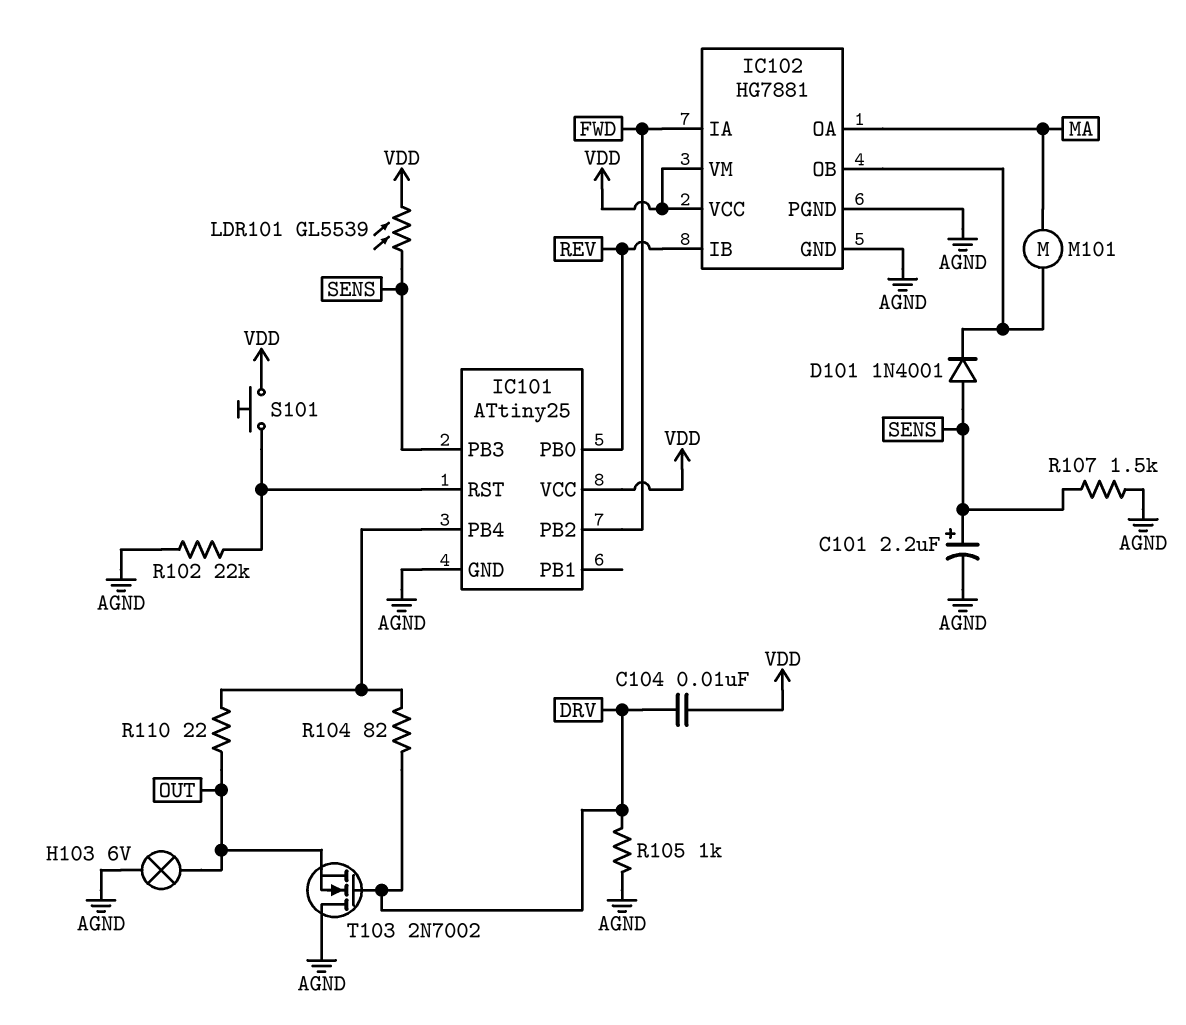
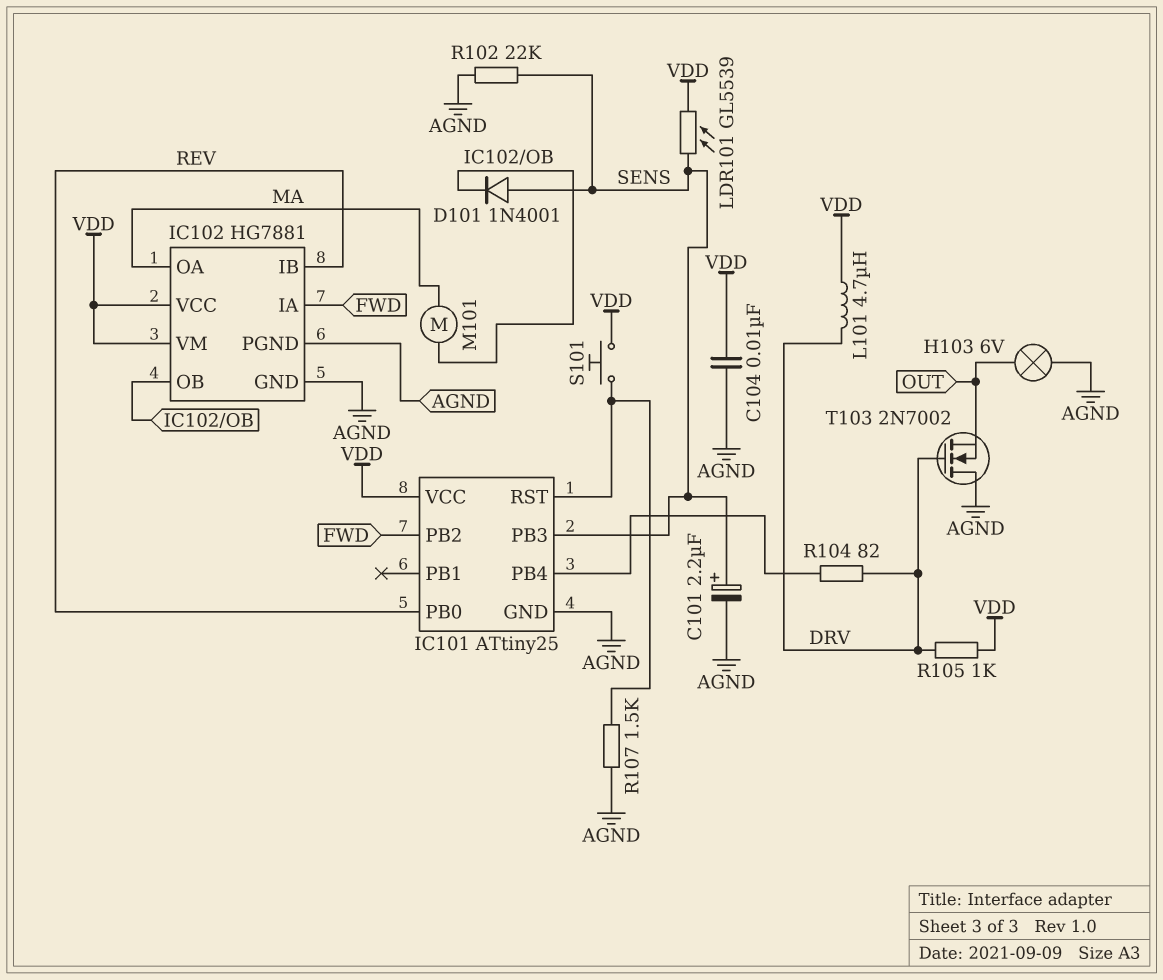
C104: 10nF (DRV, VDD) -> 10nF (AGND, VDD)
L101: none -> 4.7uH (DRV, VDD)
R102: 22k (AGND, IC101/RST) -> 22k (AGND, SENS)
R105: 1k (AGND, DRV) -> 1k (DRV, VDD)
R107: 1.5k (AGND, SENS) -> 1.5k (AGND, IC101/RST)
R110: 22 (IC101/PB4, OUT) -> none

